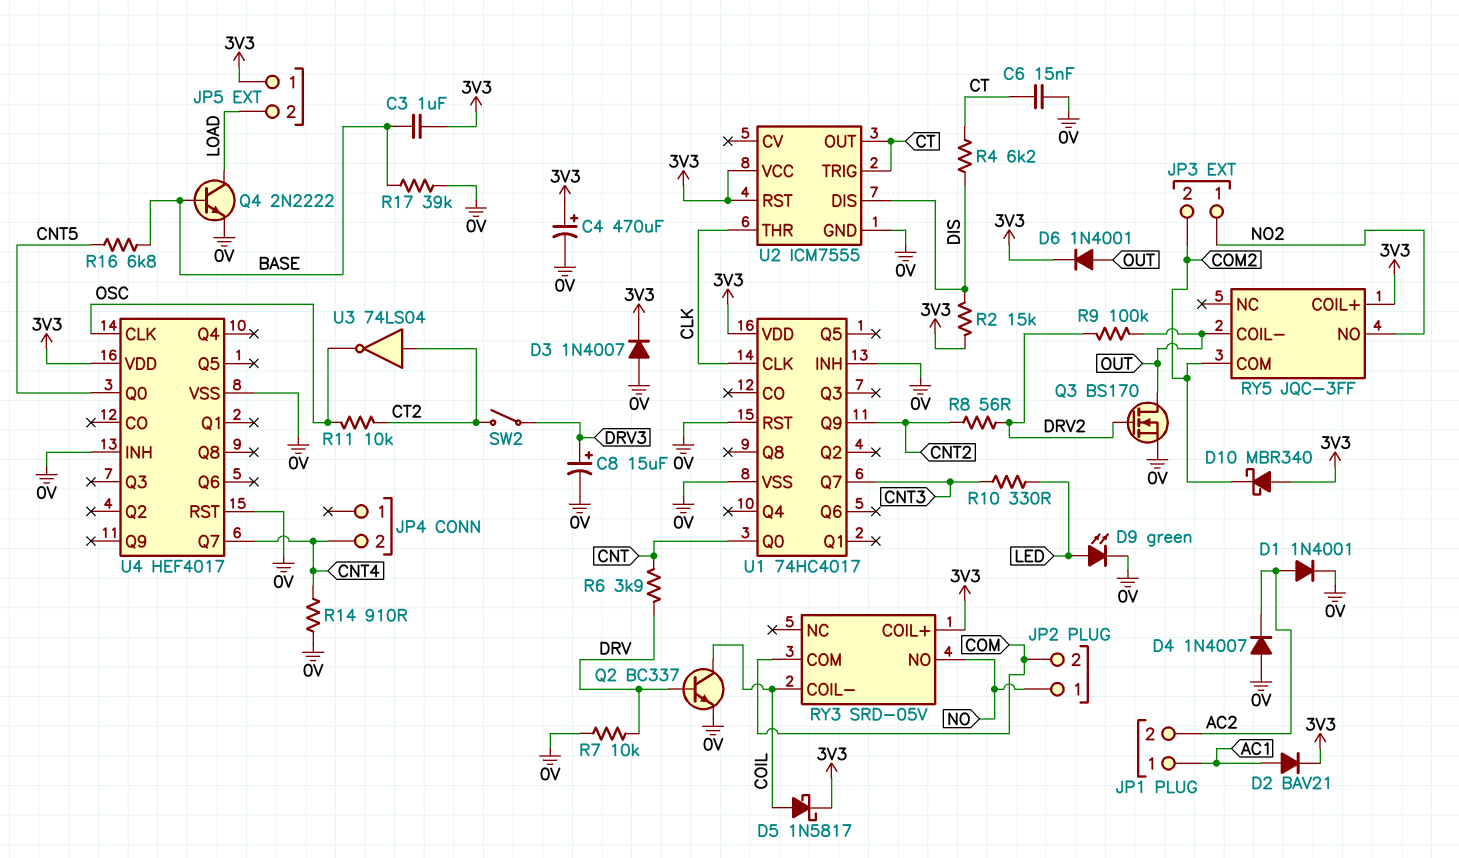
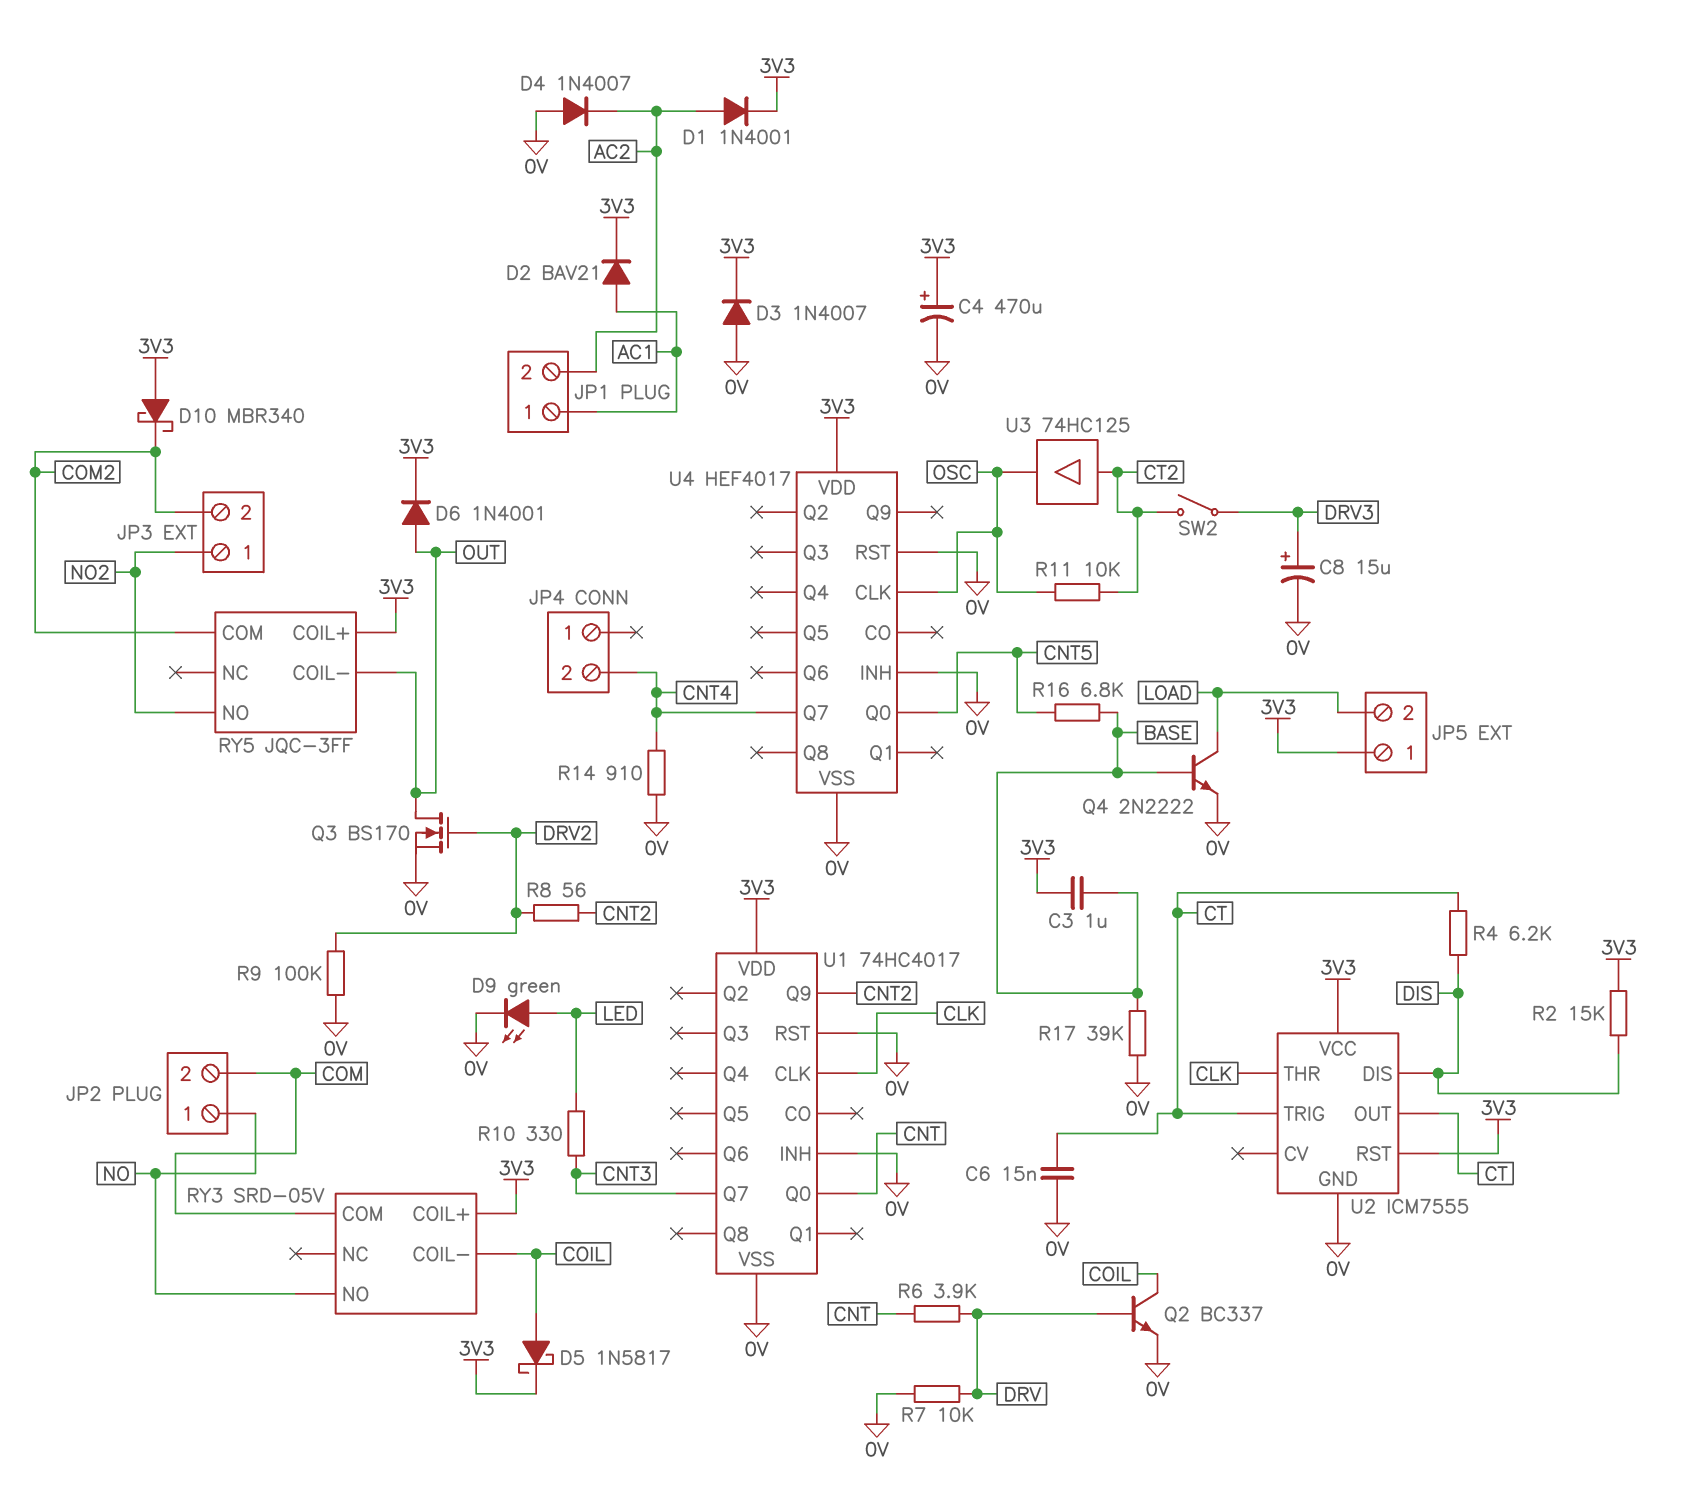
D1: diode 1N4001 (A AC2, K 0V) -> diode 1N4001 (A AC2, K 3V3)
R9: 100k (DRV2, OUT) -> 100k (0V, DRV2)
U3: NOT 74LS04 (in CT2, out OSC) -> buffer 74HC125 (in CT2, out OSC)

